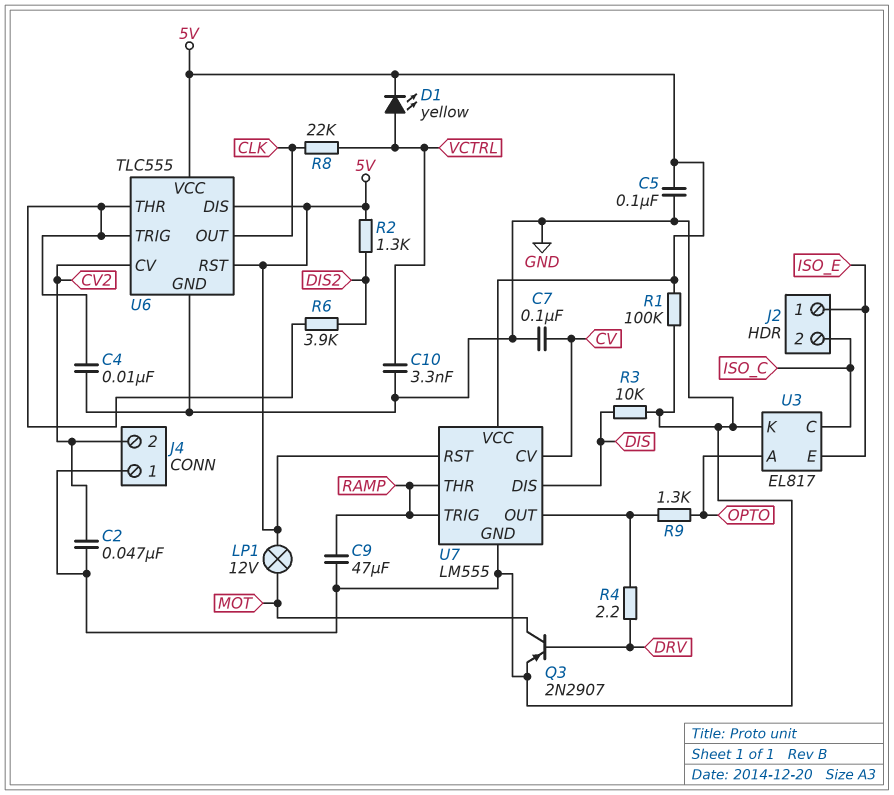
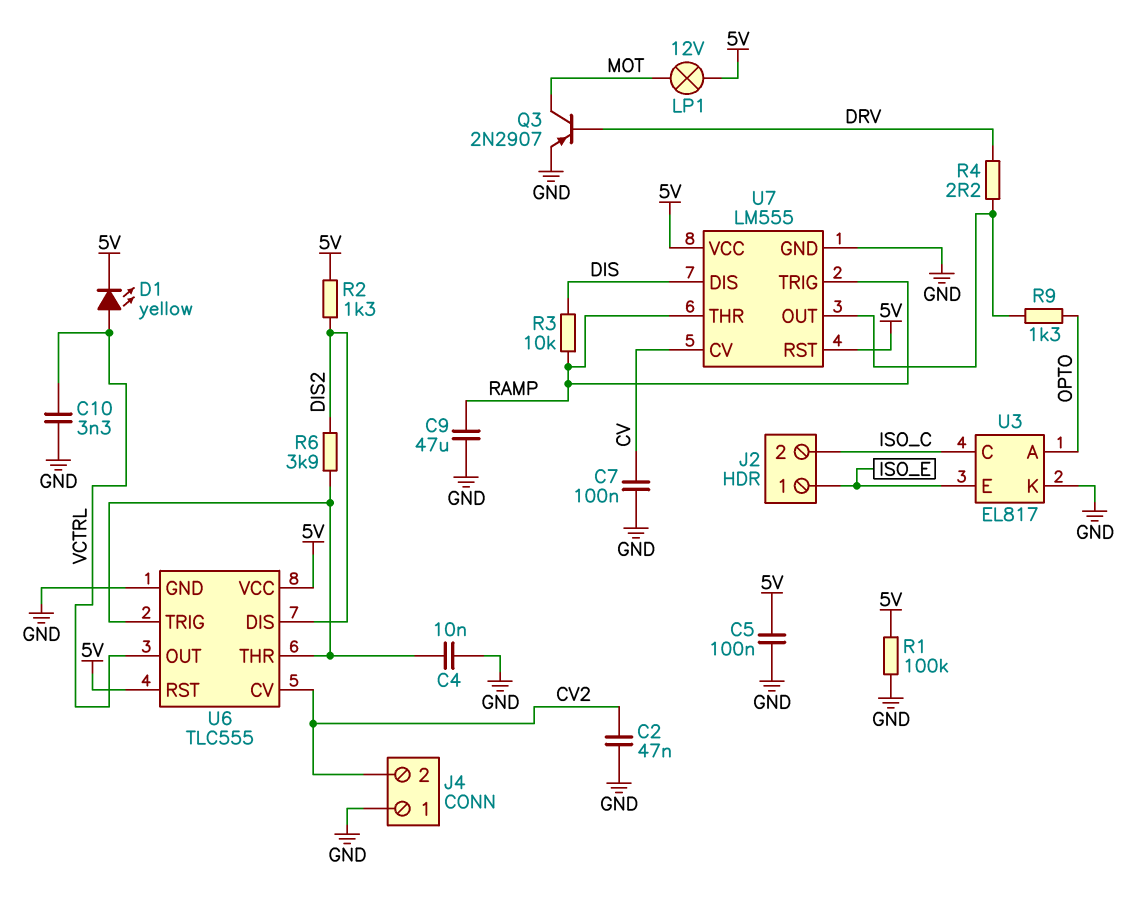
R3: 10k (DIS, GND) -> 10k (DIS, RAMP)
R8: 22k (CLK, VCTRL) -> none
U6 pin DIS: 5V -> DIS2
U6 pin OUT: CLK -> VCTRL

